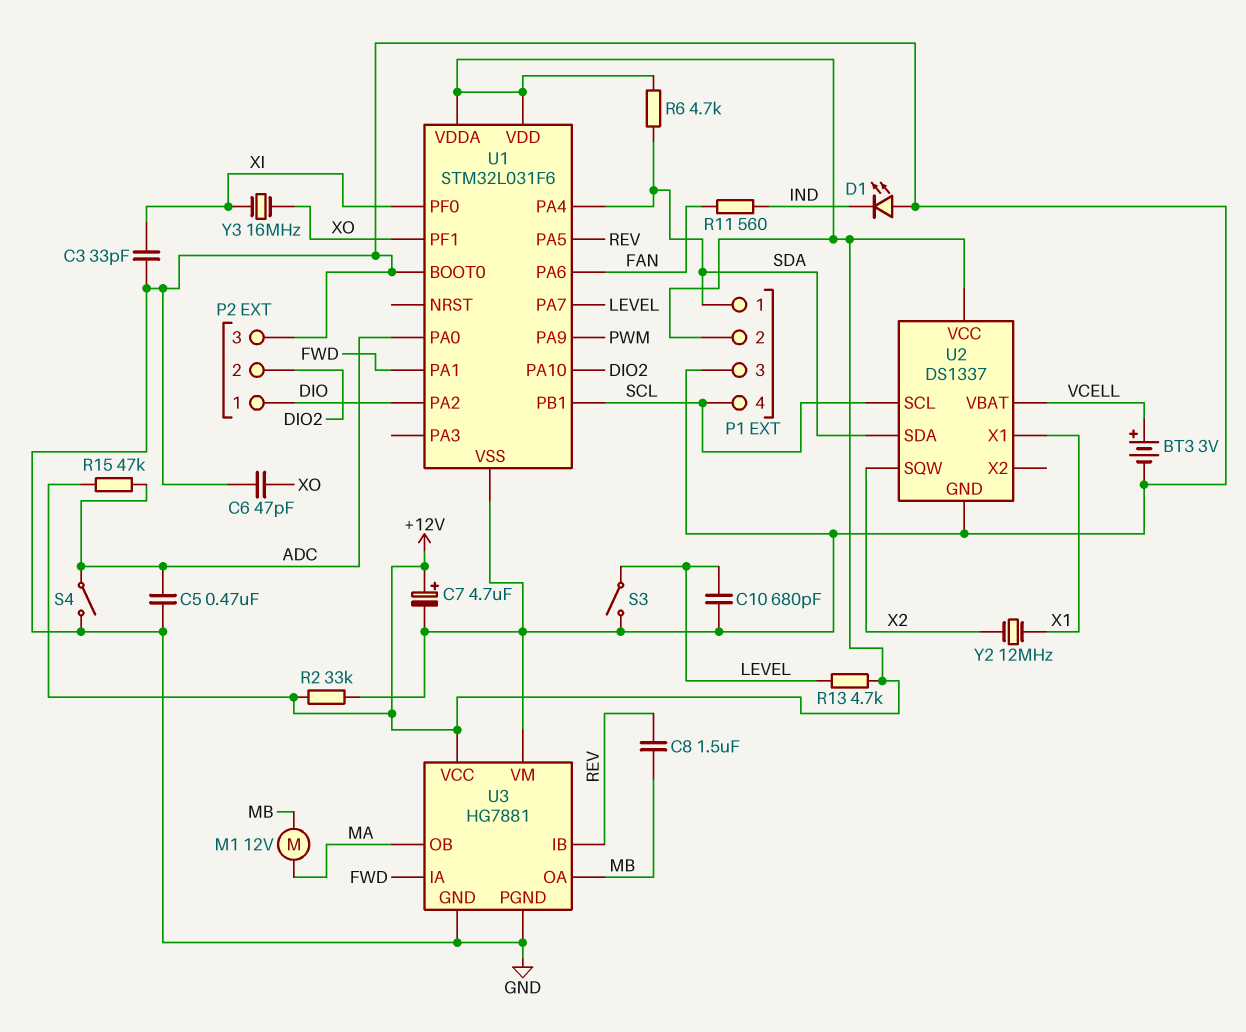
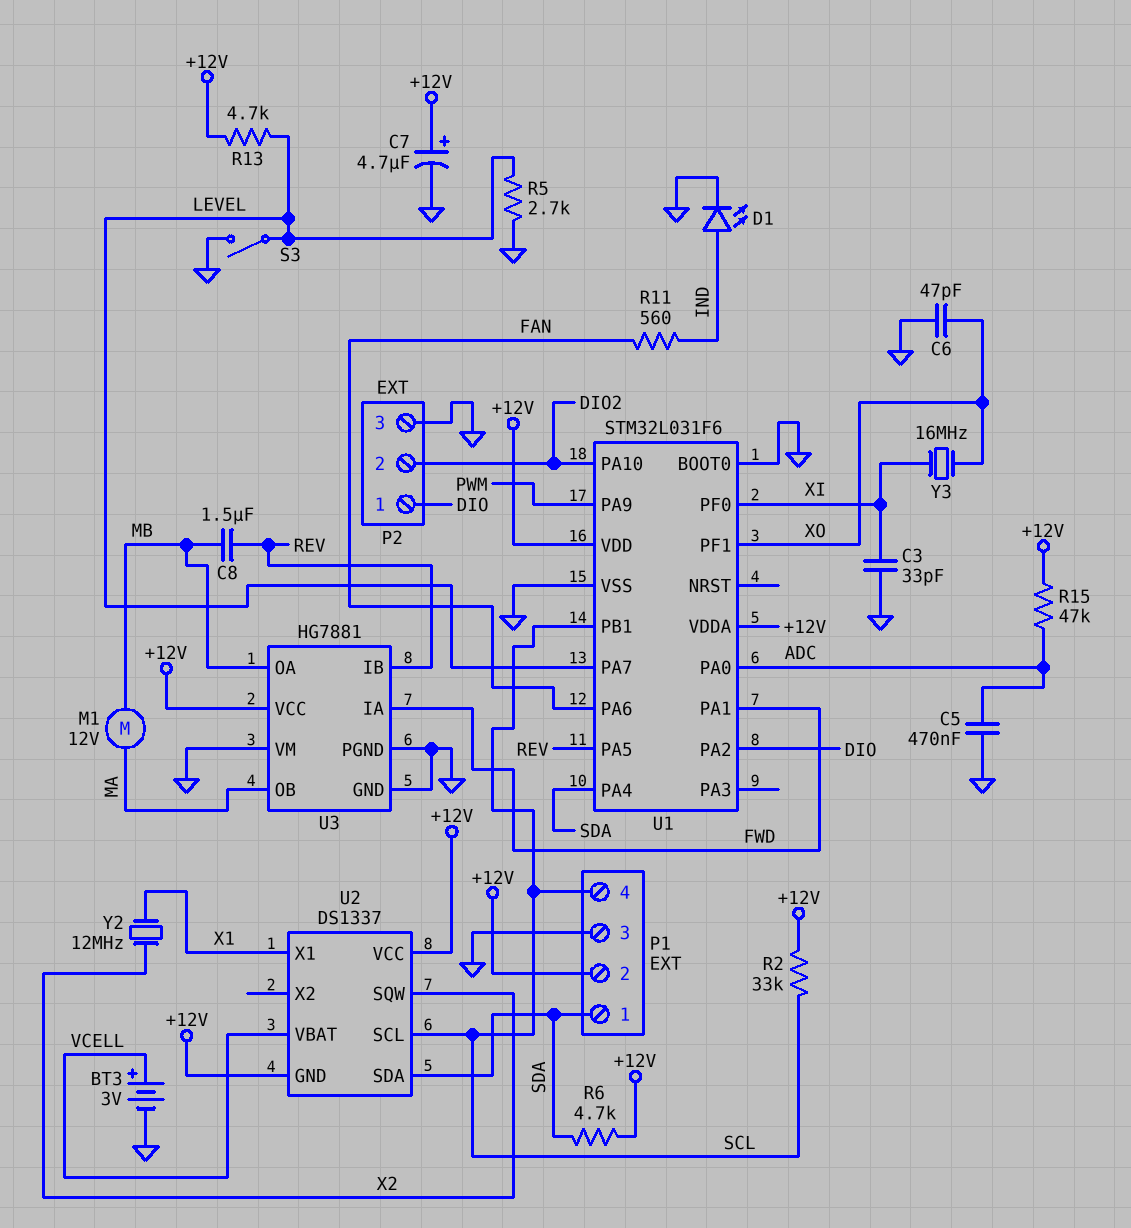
C10: 680pF (GND, LEVEL) -> none
D1: LED (A GND, K IND) -> LED (A IND, K GND)
R2: 33k (+12V, GND) -> 33k (+12V, SCL)
R5: none -> 2.7k (GND, LEVEL)
S4: switch (ADC, GND) -> none
U2 pin GND: GND -> +12V

